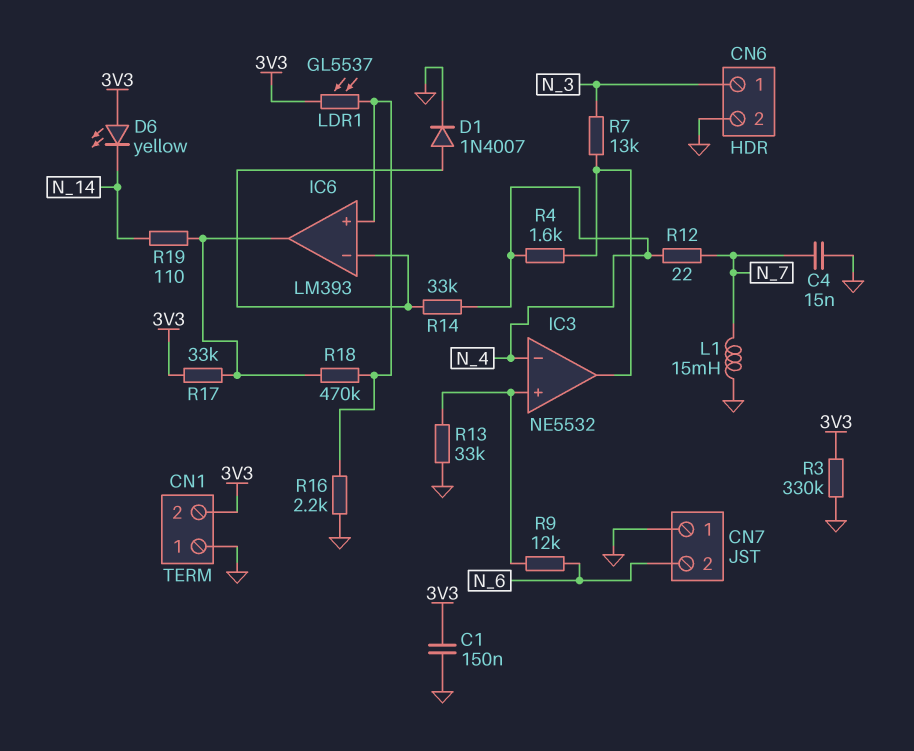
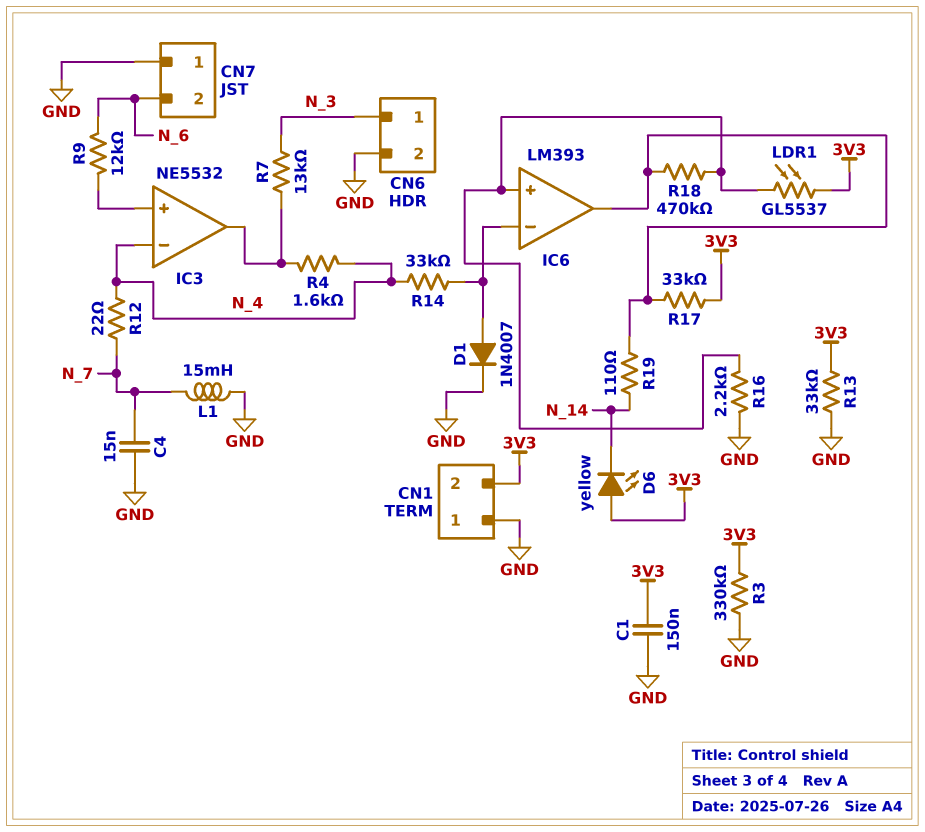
R13: 33k (GND, IC3/in+) -> 33k (3V3, GND)

